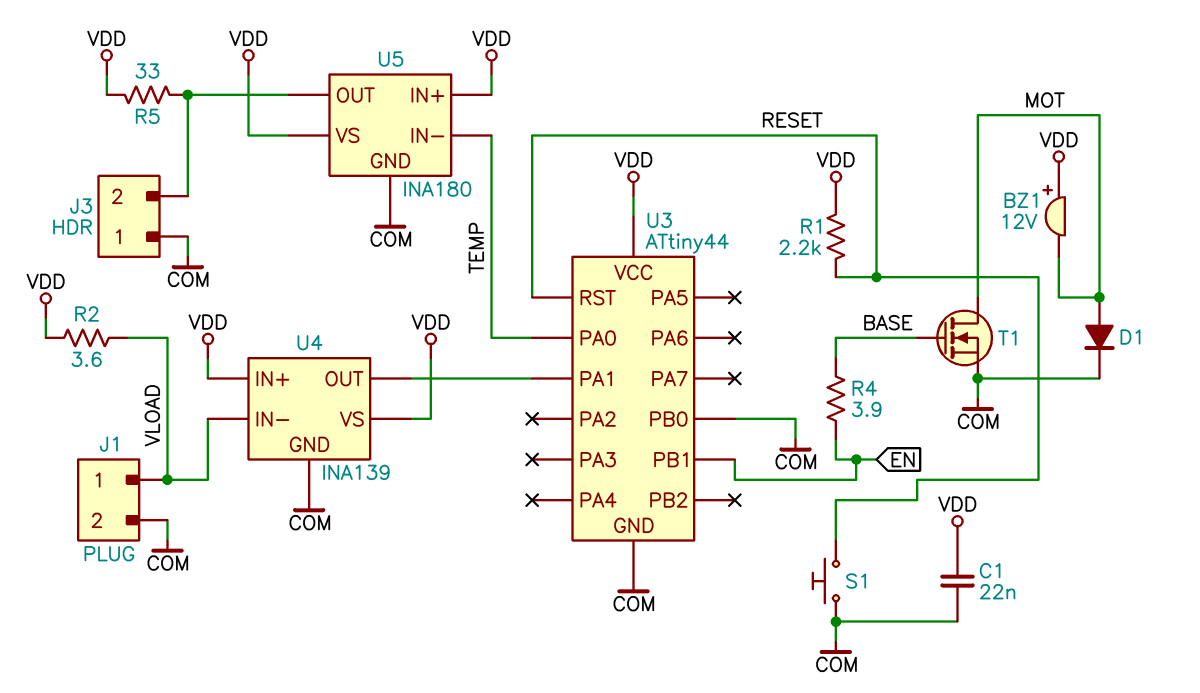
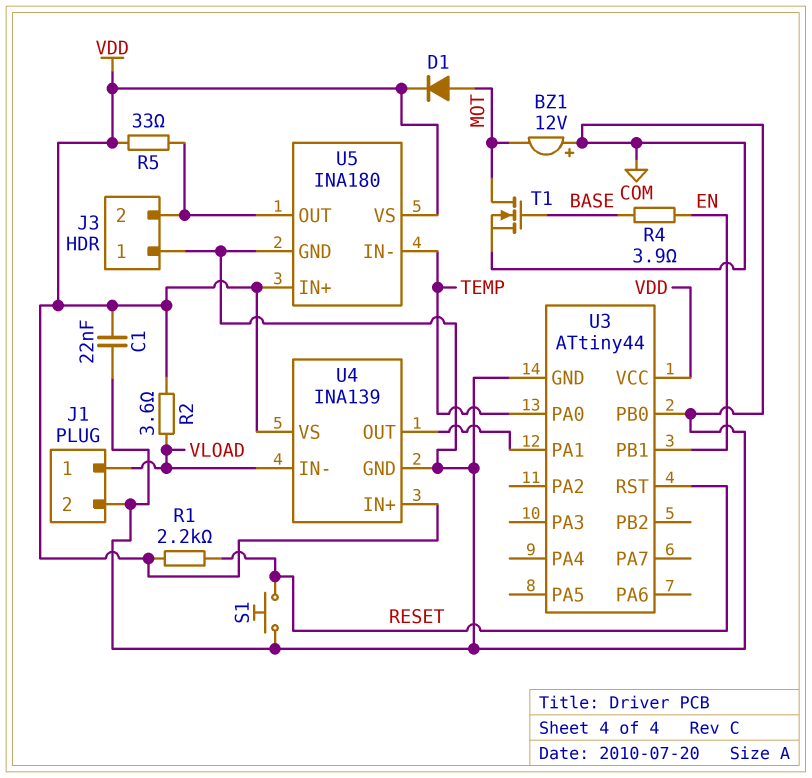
BZ1: buzzer 12V (plus VDD, minus MOT) -> buzzer 12V (plus COM, minus MOT)
D1: diode (A MOT, K COM) -> diode (A MOT, K VDD)

